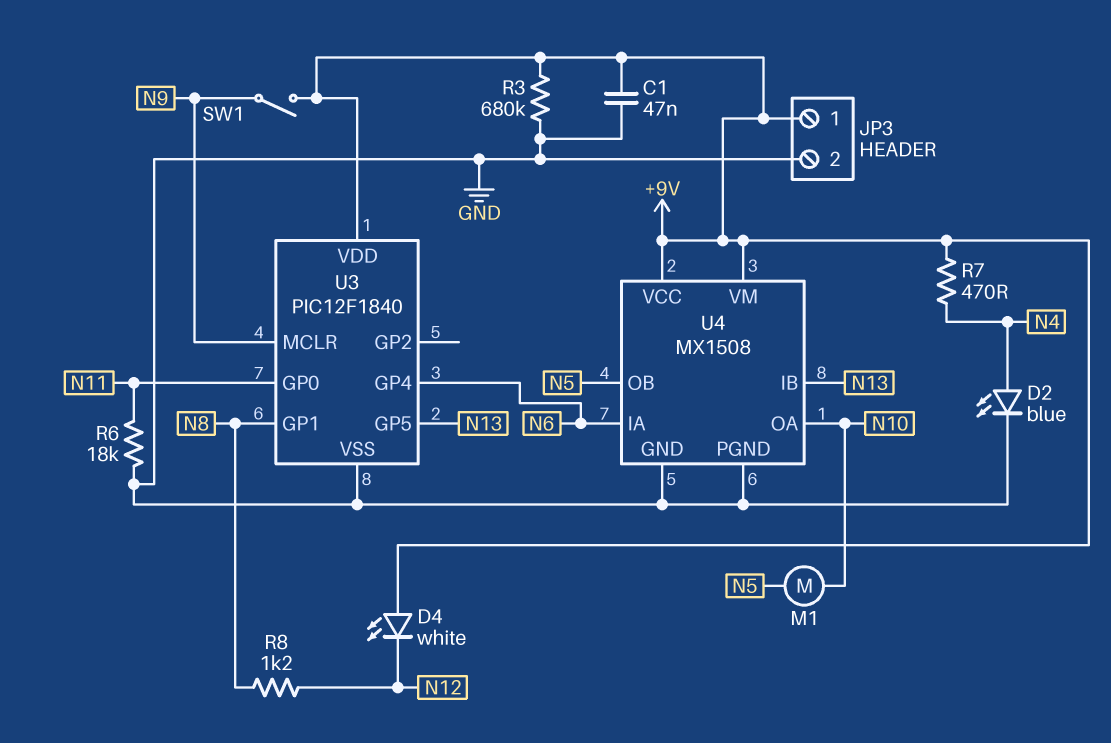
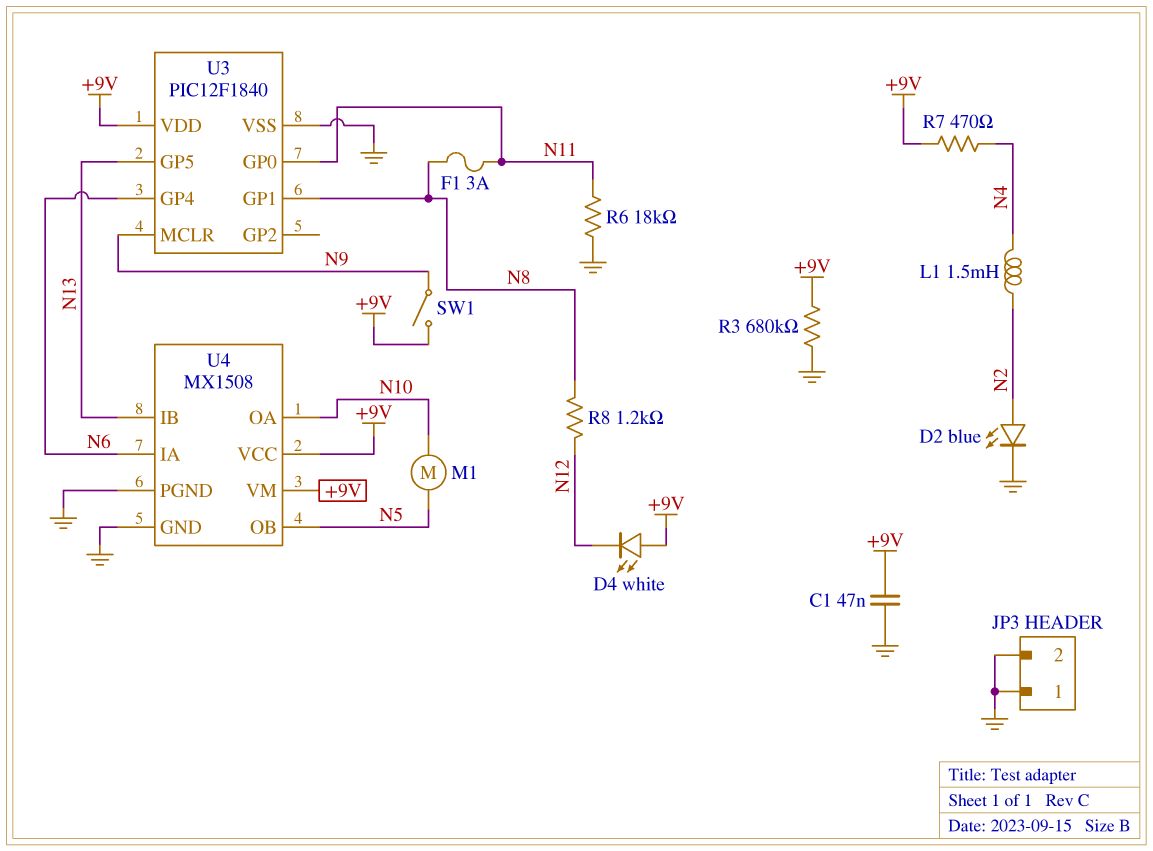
D2: LED blue (A N4, K GND) -> LED blue (A N2, K GND)
F1: none -> 3A (N8, N11)
JP3 pin 1: +9V -> GND
L1: none -> 1.5mH (N2, N4)

